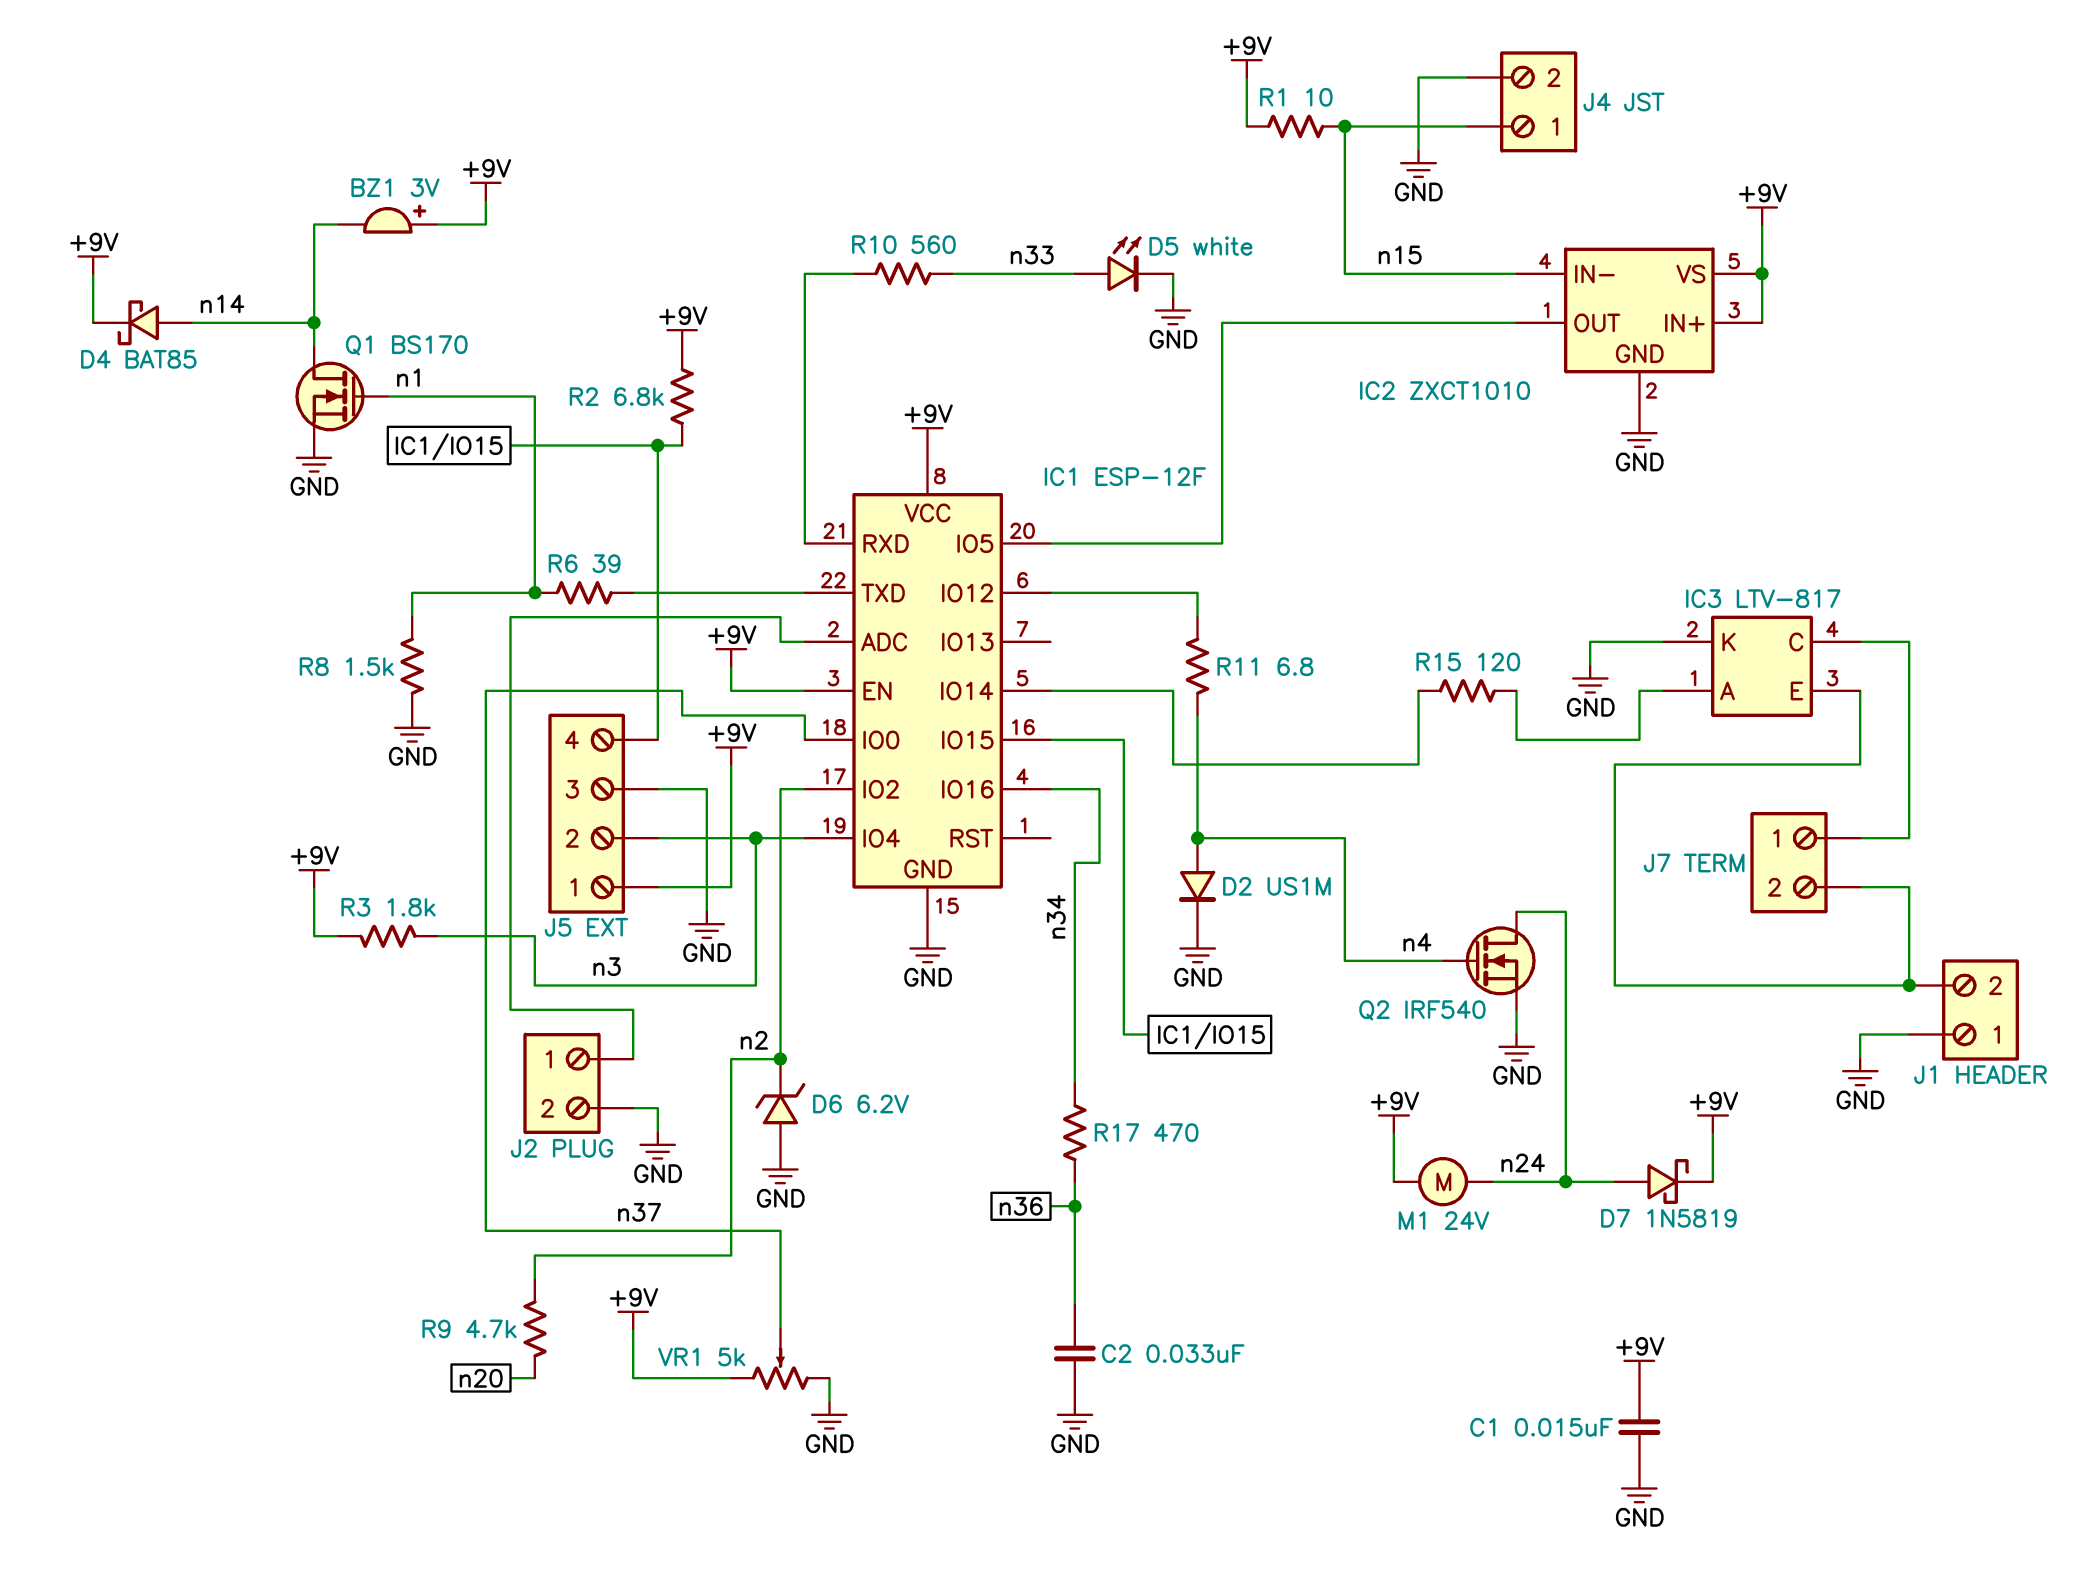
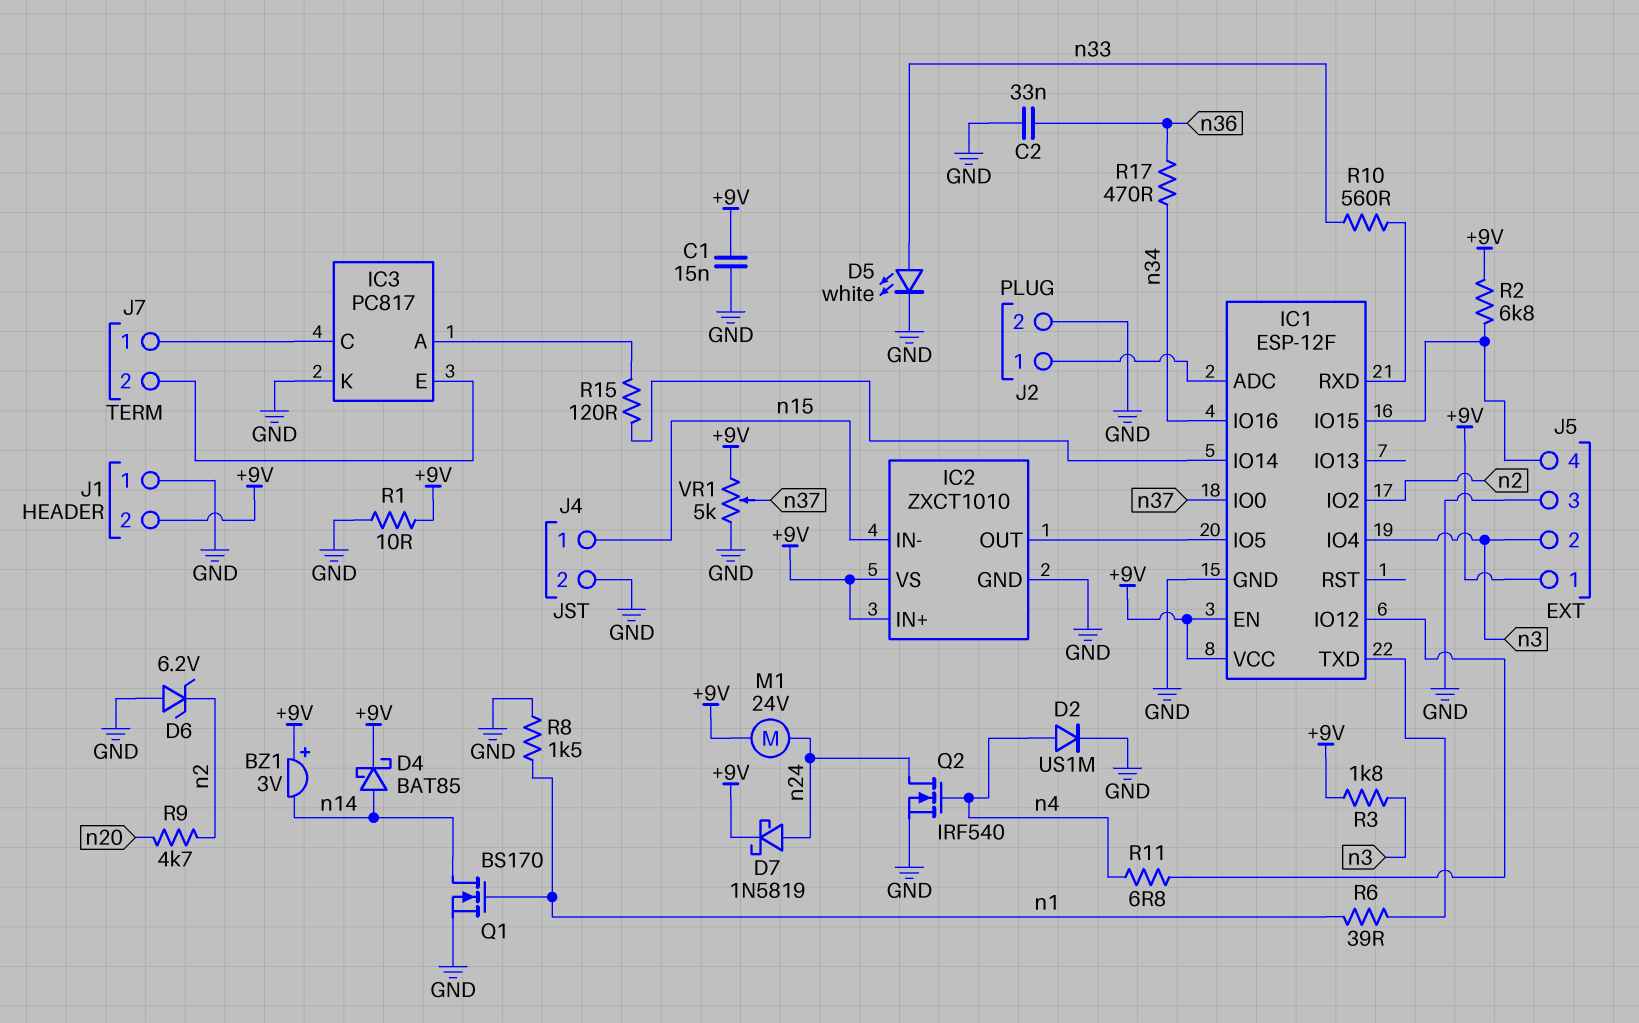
IC3: LTV-817 -> PC817
J1 pin 2: IC3/E -> +9V
R1: 10 (+9V, n15) -> 10 (+9V, GND)

